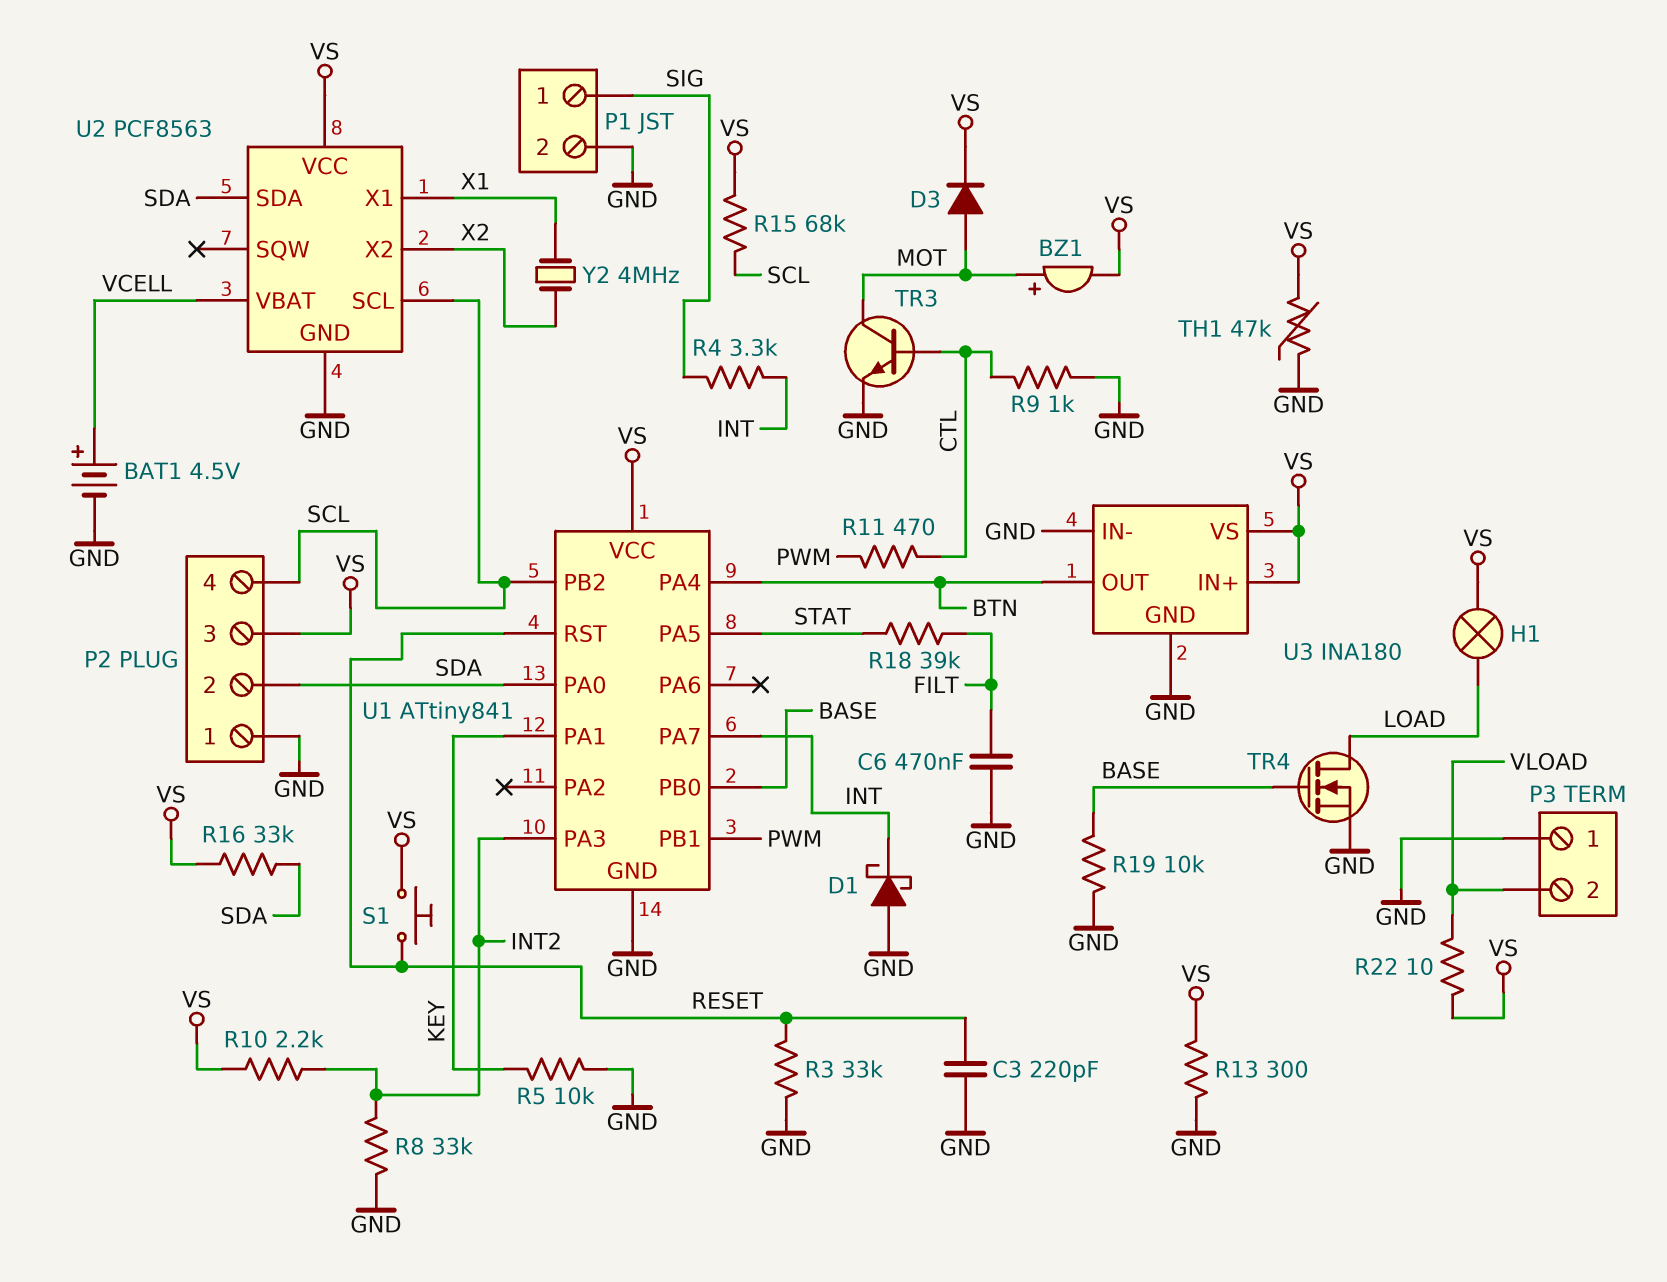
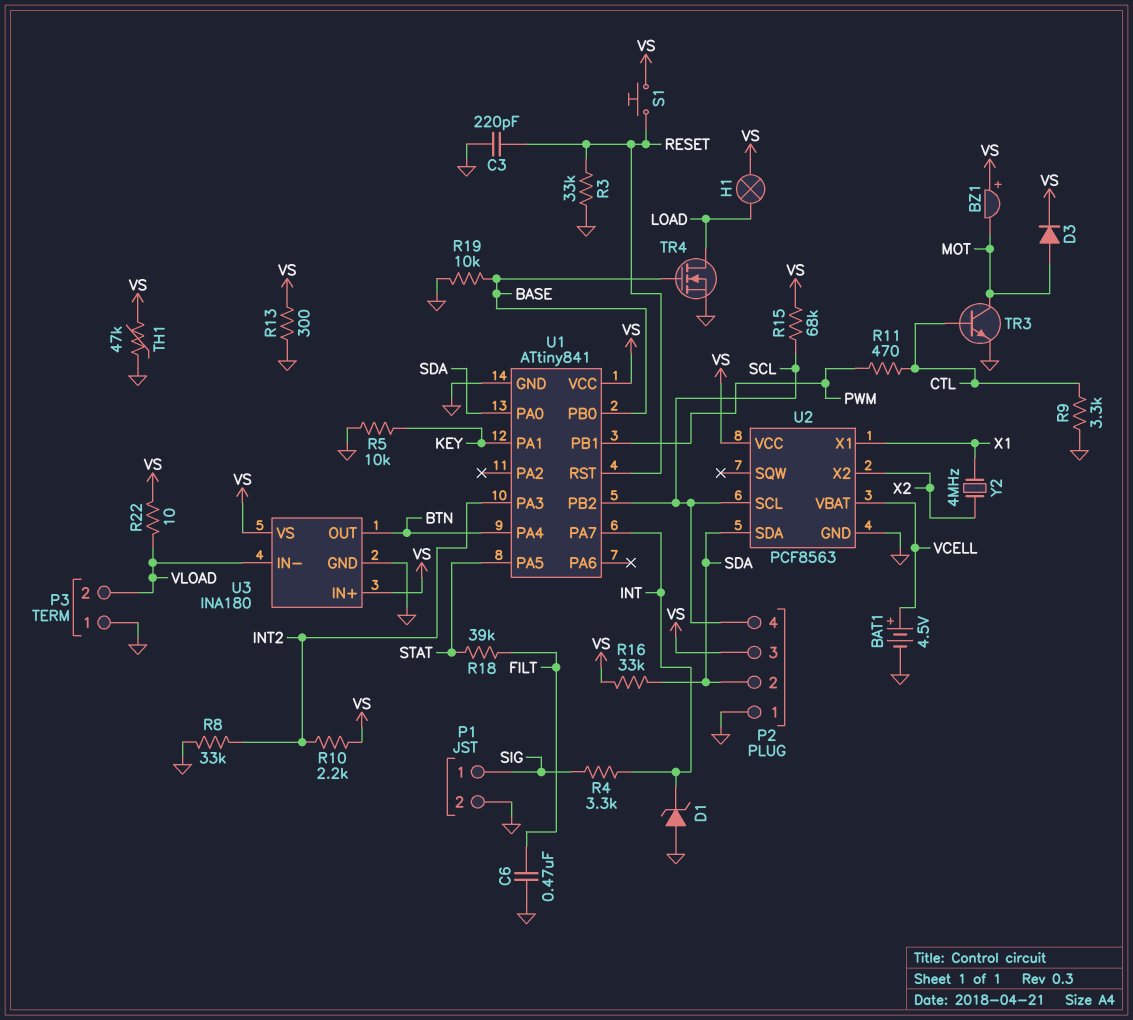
BZ1: buzzer (plus MOT, minus VS) -> buzzer (plus VS, minus MOT)
D1: schottky (A GND, K INT) -> zener (A GND, K INT)
R9: 1k (CTL, GND) -> 3.3k (CTL, GND)
U3 pin IN-: GND -> VLOAD

